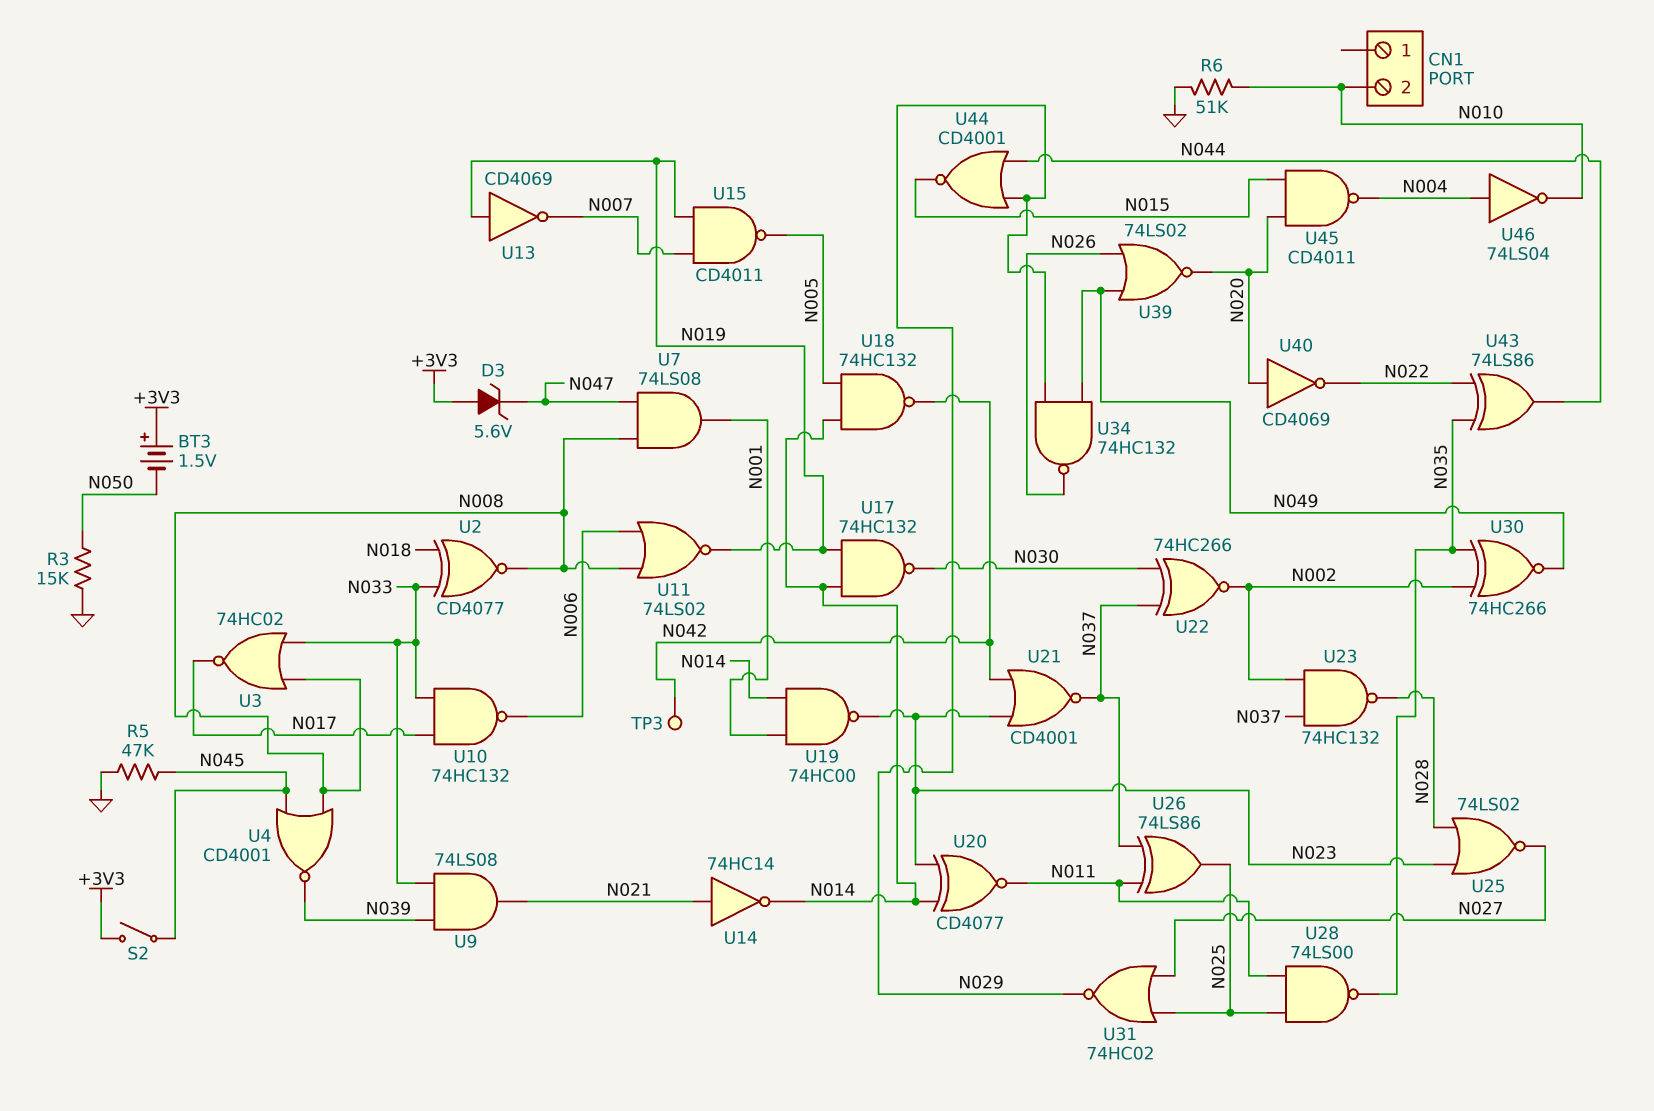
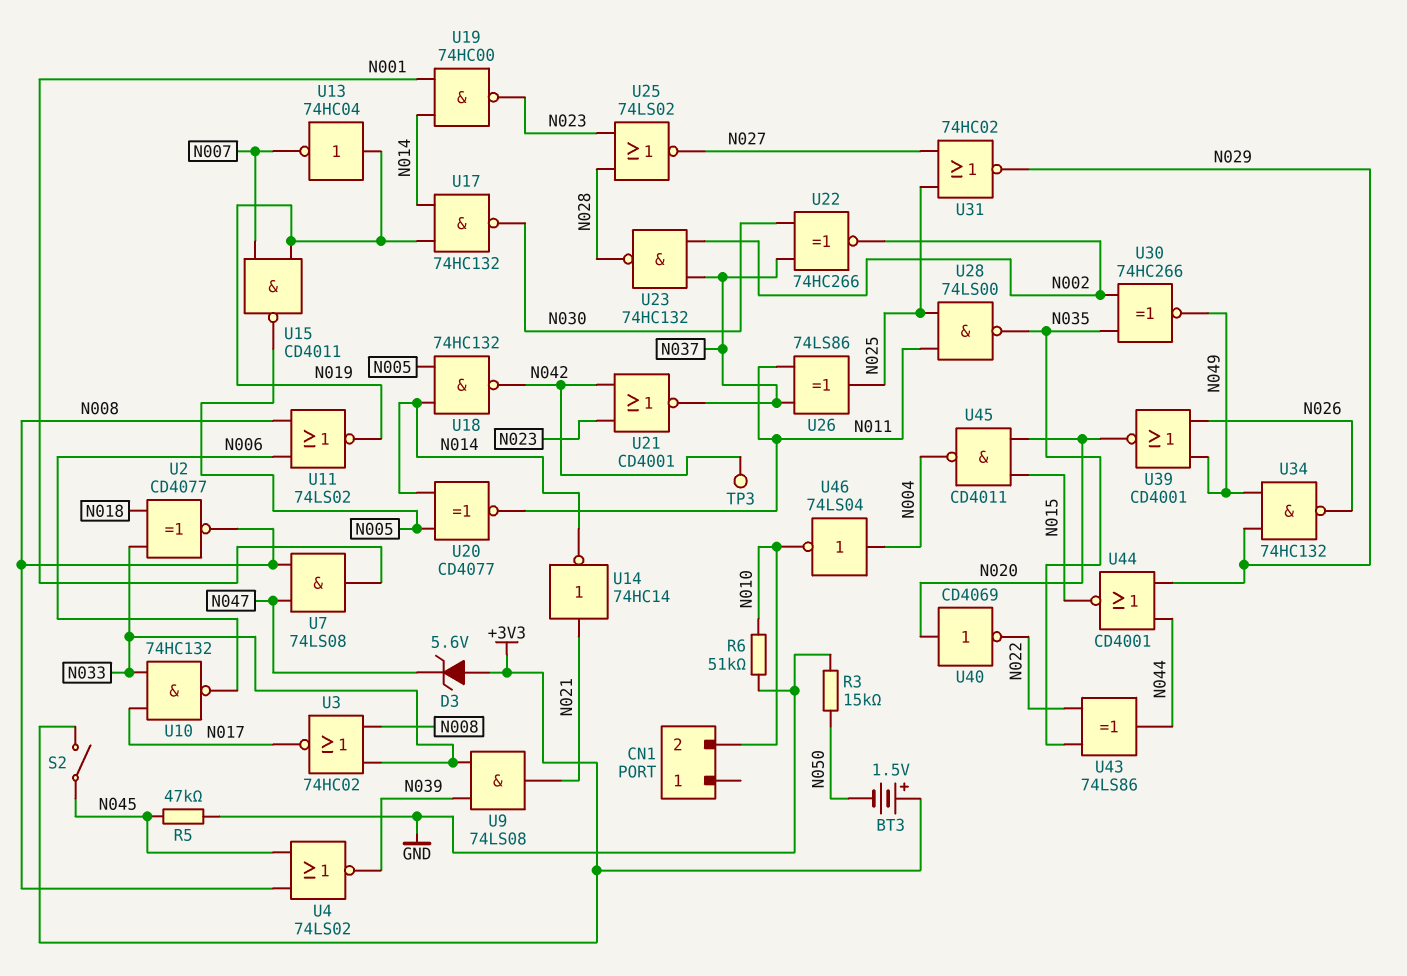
U4: NOR CD4001 (in N008, in N045, out N039) -> NOR 74LS02 (in N008, in N045, out N039)
U13: NOT CD4069 (in N019, out N007) -> NOT 74HC04 (in N019, out N007)
U20: XNOR CD4077 (in N014, in N023, out N011) -> XNOR CD4077 (in N005, in N014, out N011)
U39: NOR 74LS02 (in N026, in N049, out N020) -> NOR CD4001 (in N026, in N049, out N020)

